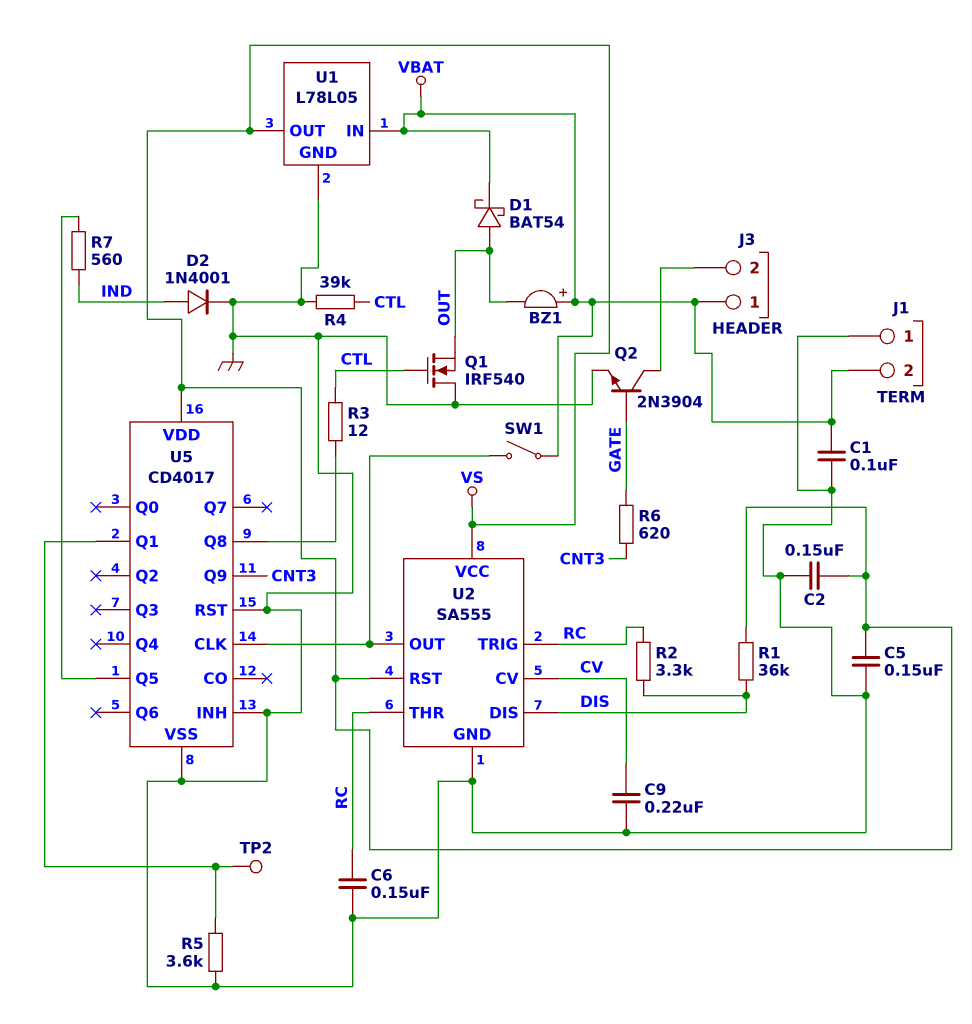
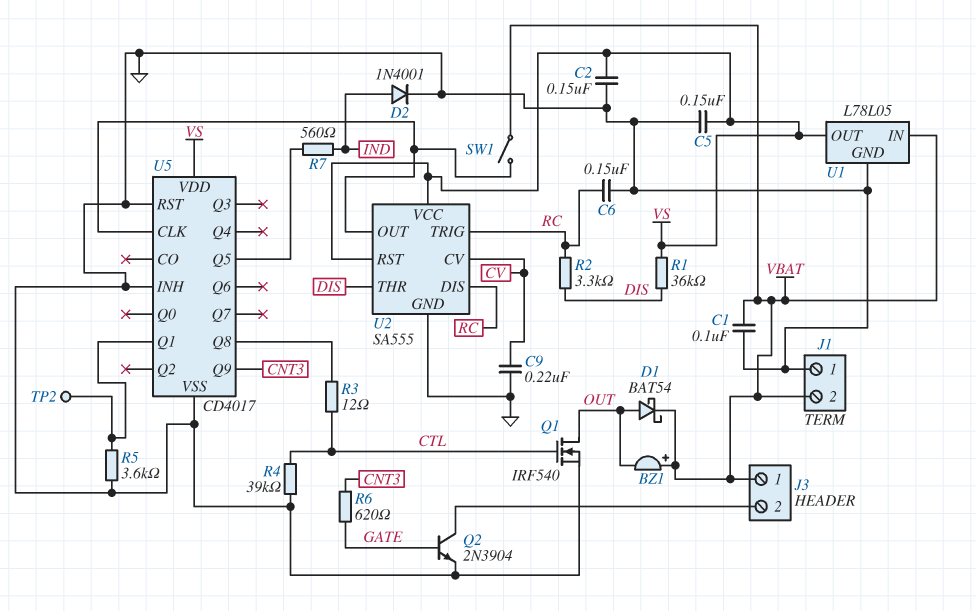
Q1: NMOS IRF540 (G CTL, D GND, S OUT) -> NMOS IRF540 (G CTL, D OUT, S GND)
U2 pin DIS: DIS -> RC
U2 pin THR: RC -> DIS

